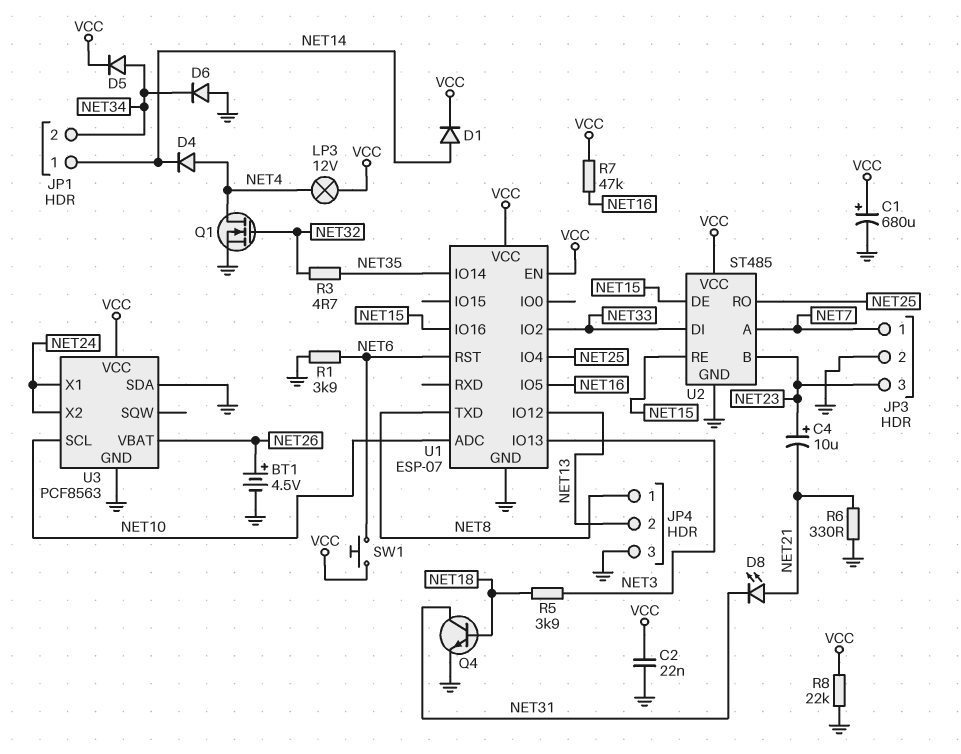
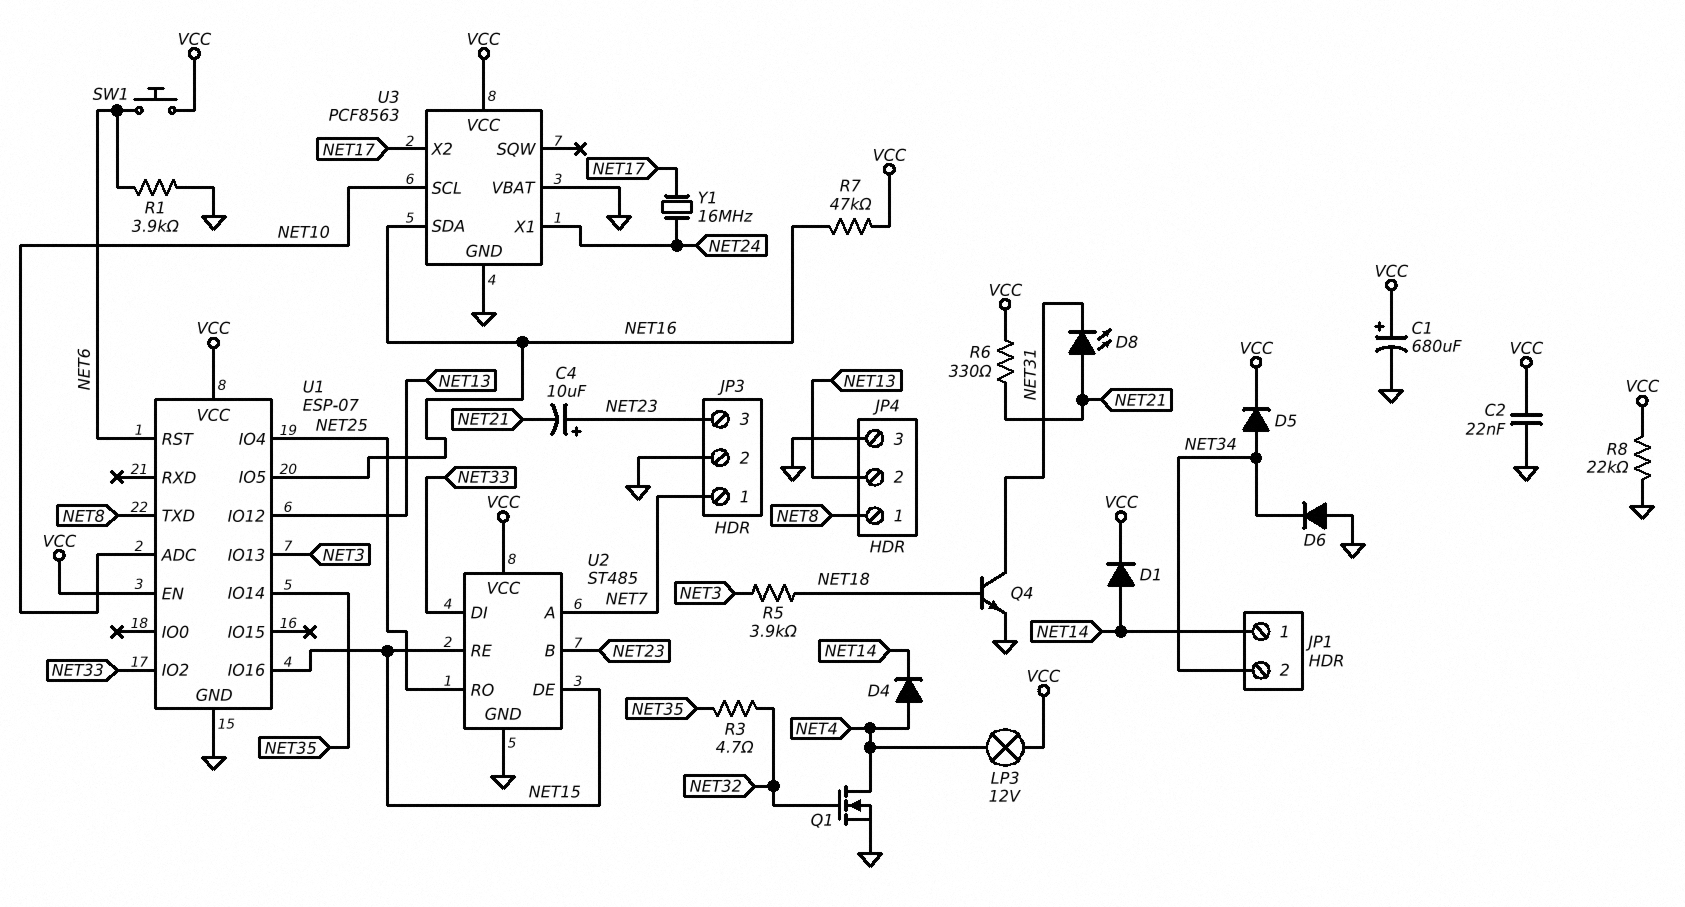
BT1: 4.5V (plus NET26, minus GND) -> none
R6: 330 (GND, NET21) -> 330 (NET21, VCC)
U3 pin SDA: GND -> NET16
U3 pin VBAT: NET26 -> GND
U3 pin X2: NET24 -> NET17
Y1: none -> 16MHz (NET17, NET24)

